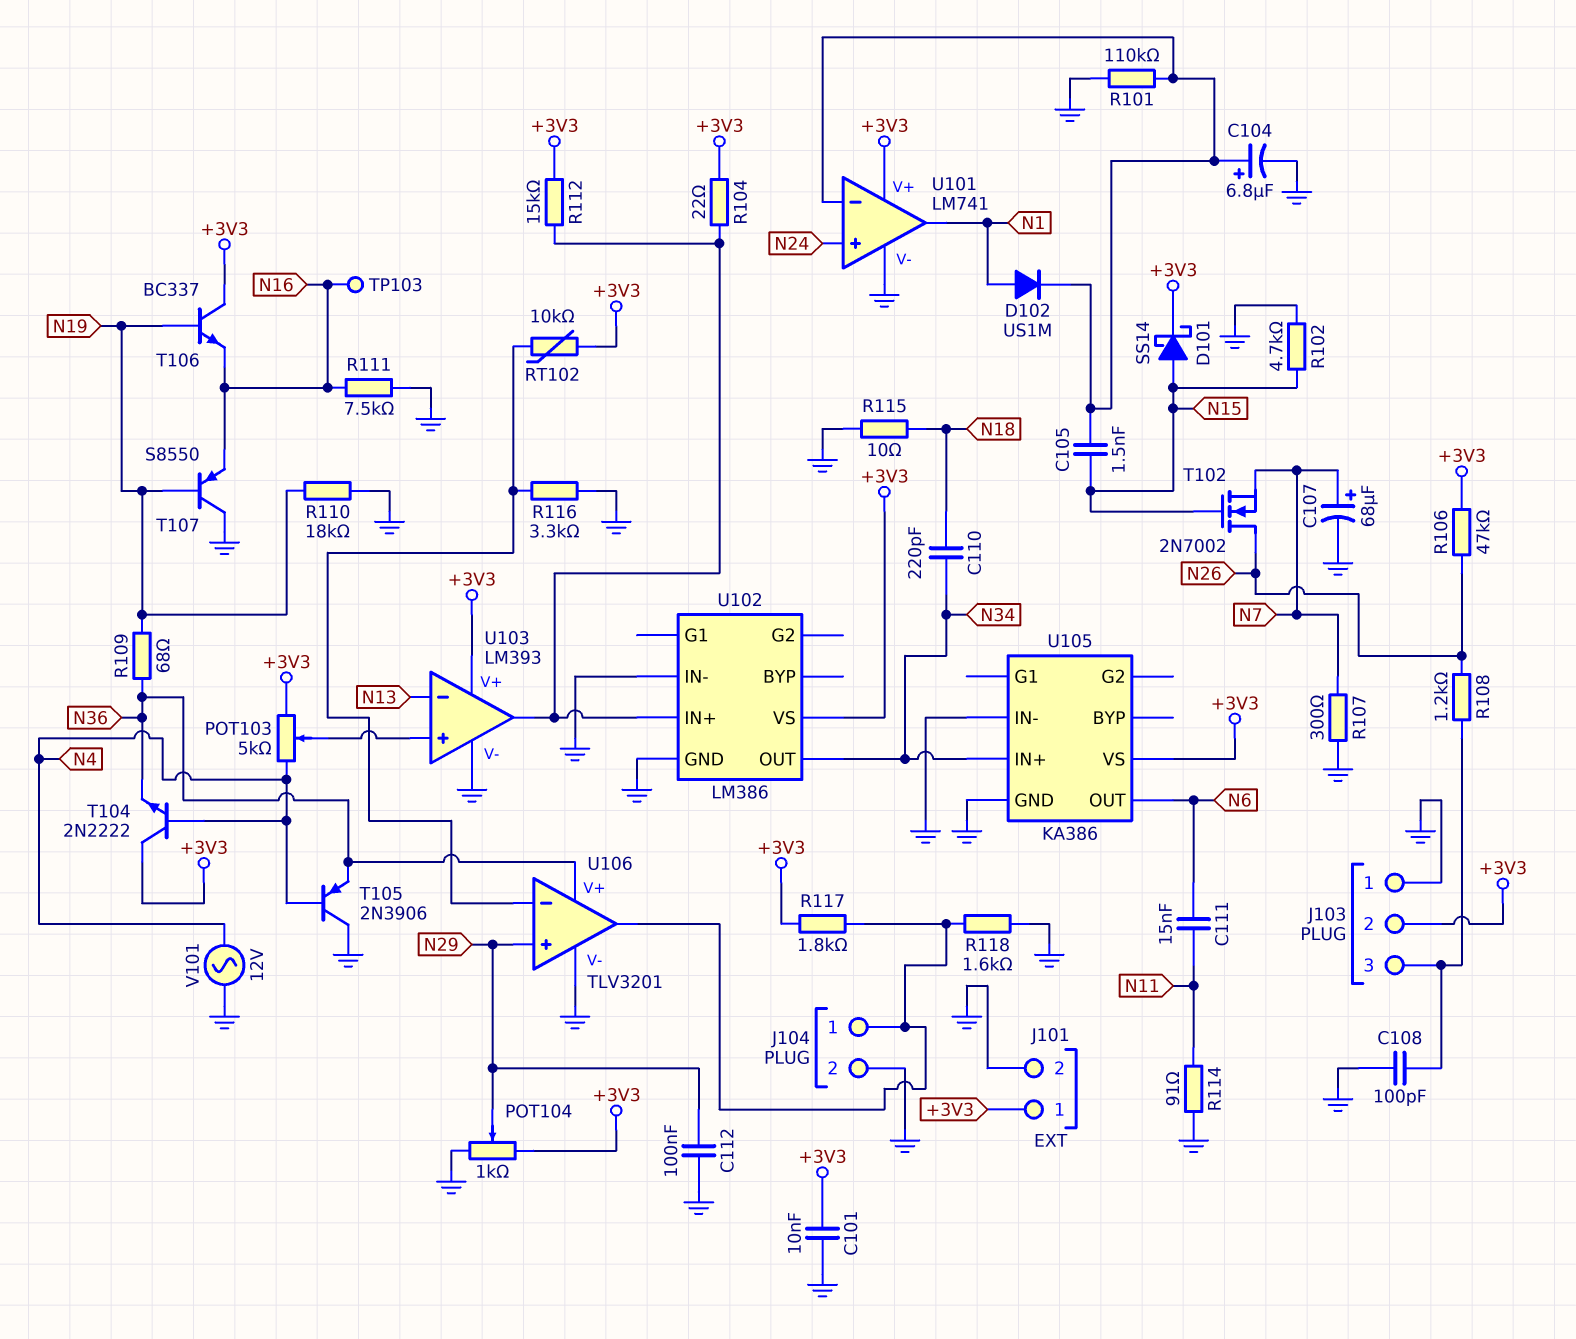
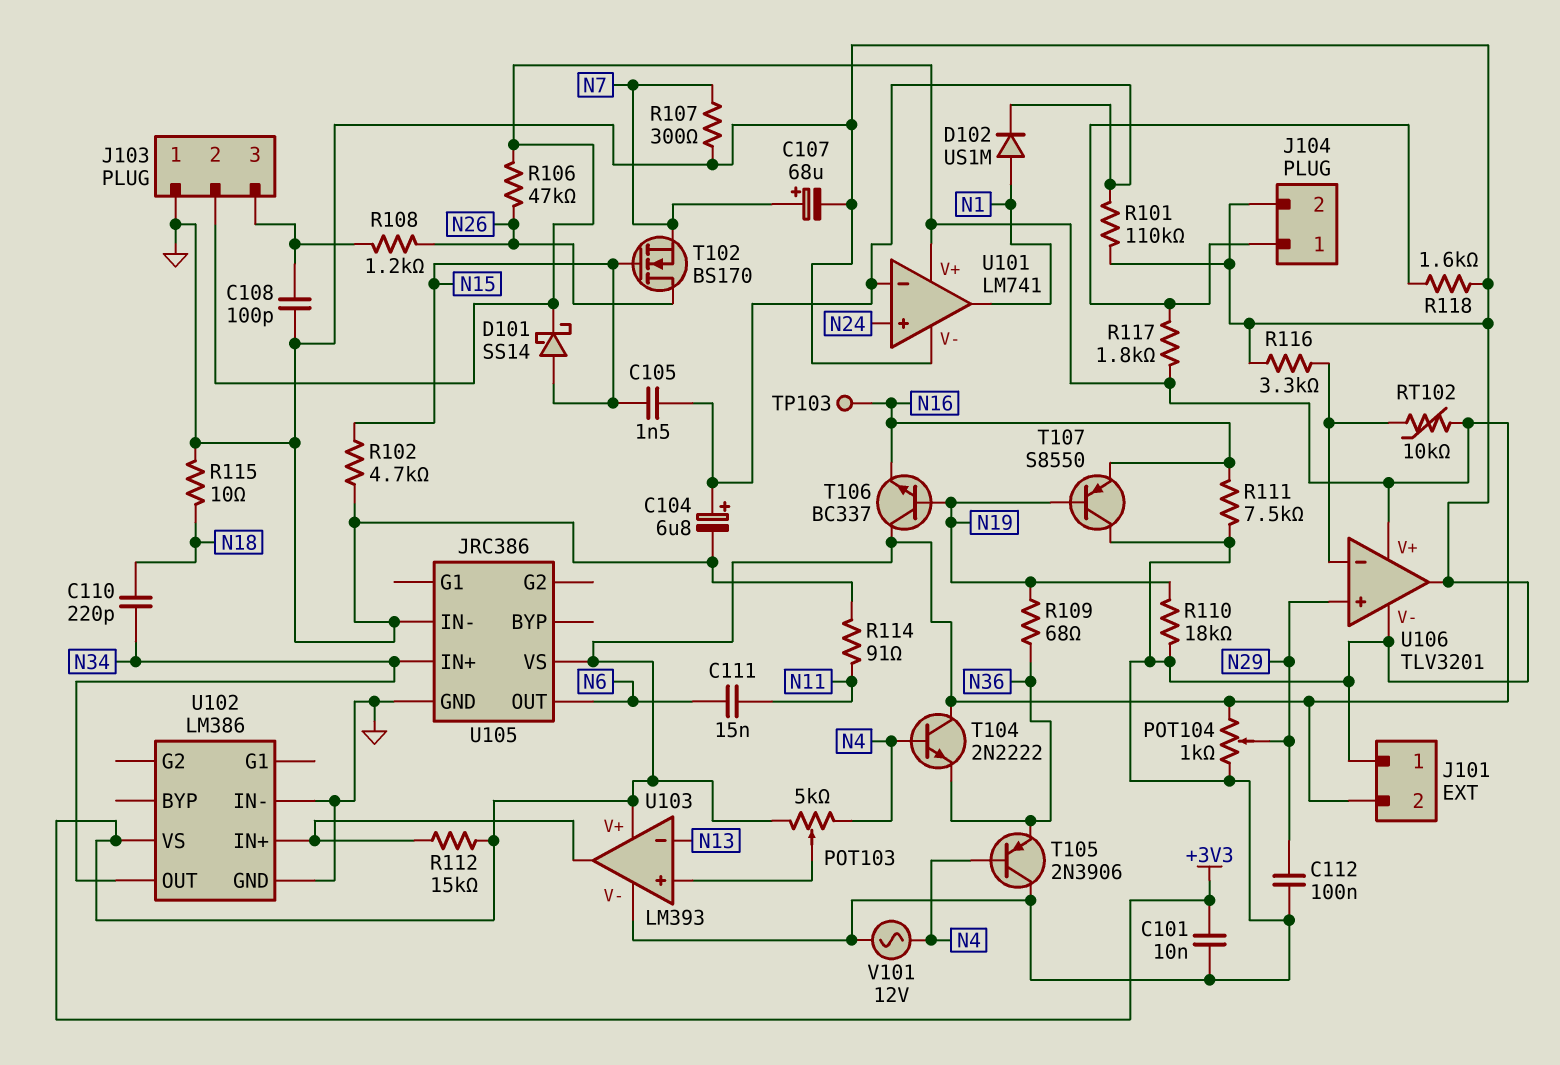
J101 pin 1: +3V3 -> GND
J101 pin 2: GND -> +3V3
R104: 22 (+3V3, U102/IN+) -> none
T102: NMOS 2N7002 (G N15, D N26, S N7) -> NMOS BS170 (G N15, D N26, S N7)
U105: KA386 -> JRC386
U106 pin V+: N36 -> +3V3
U106 pin out: J104/1 -> GND

